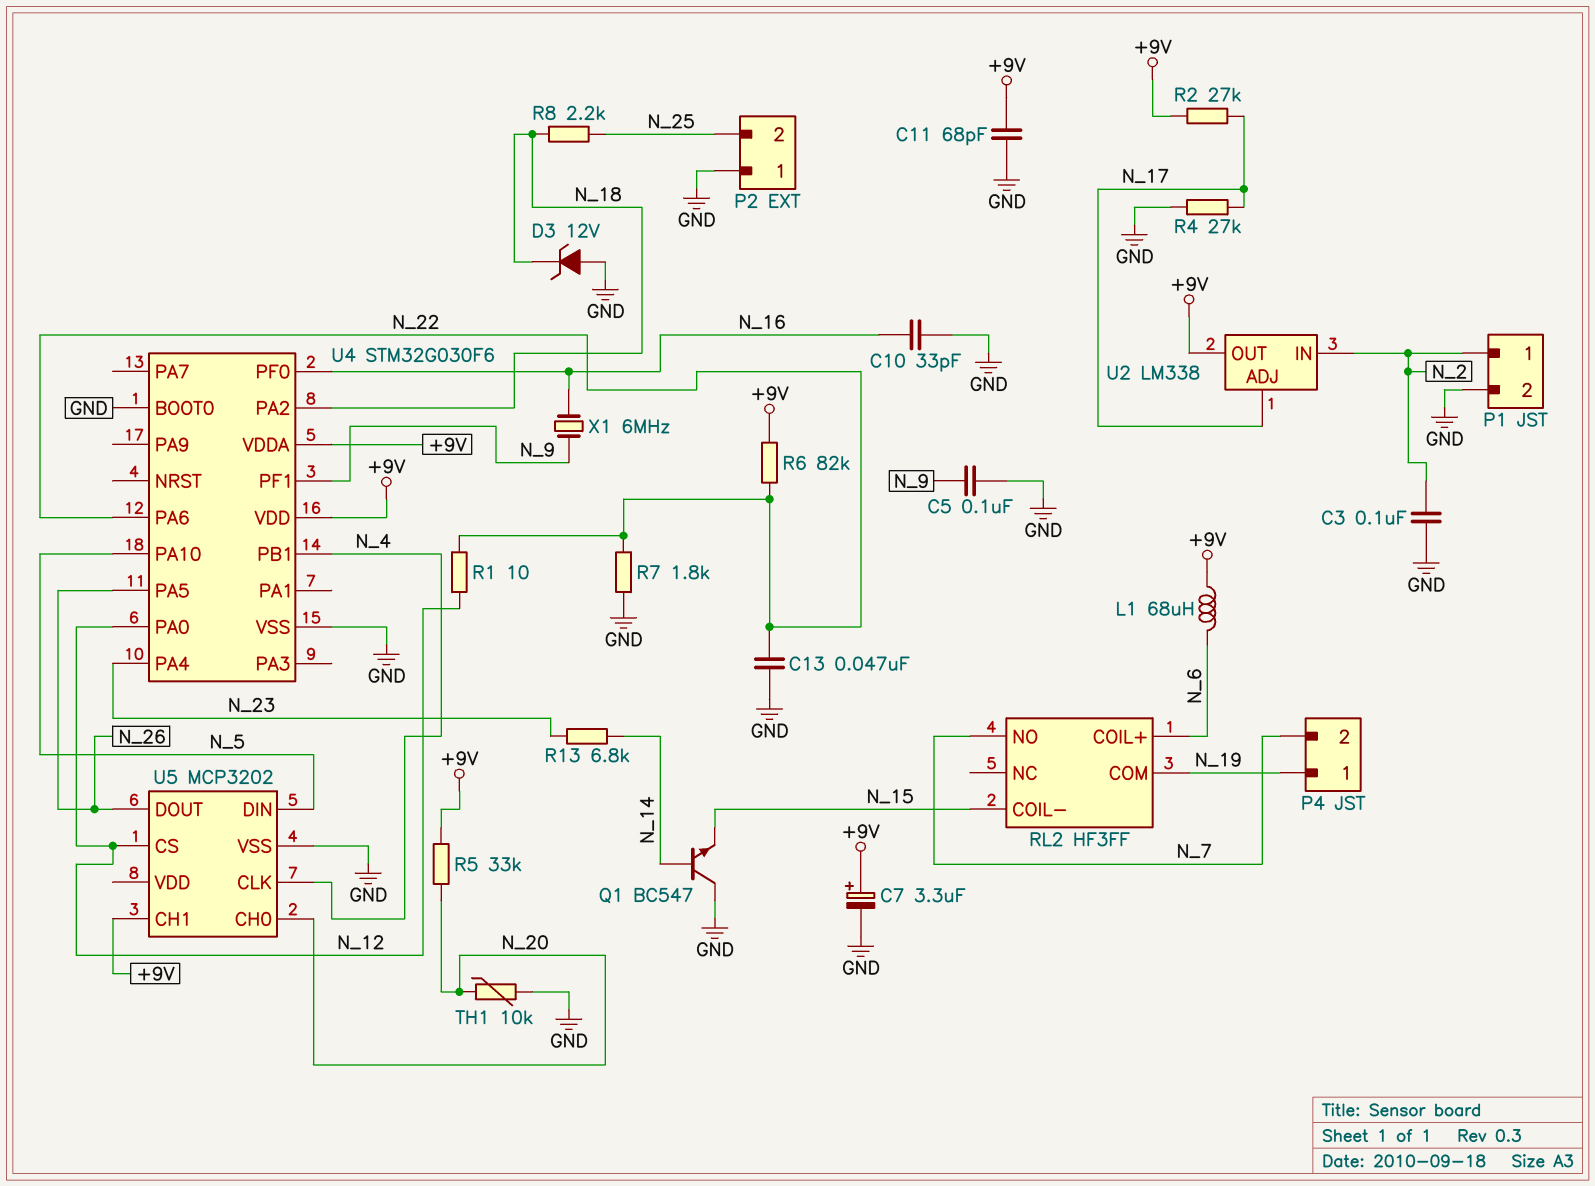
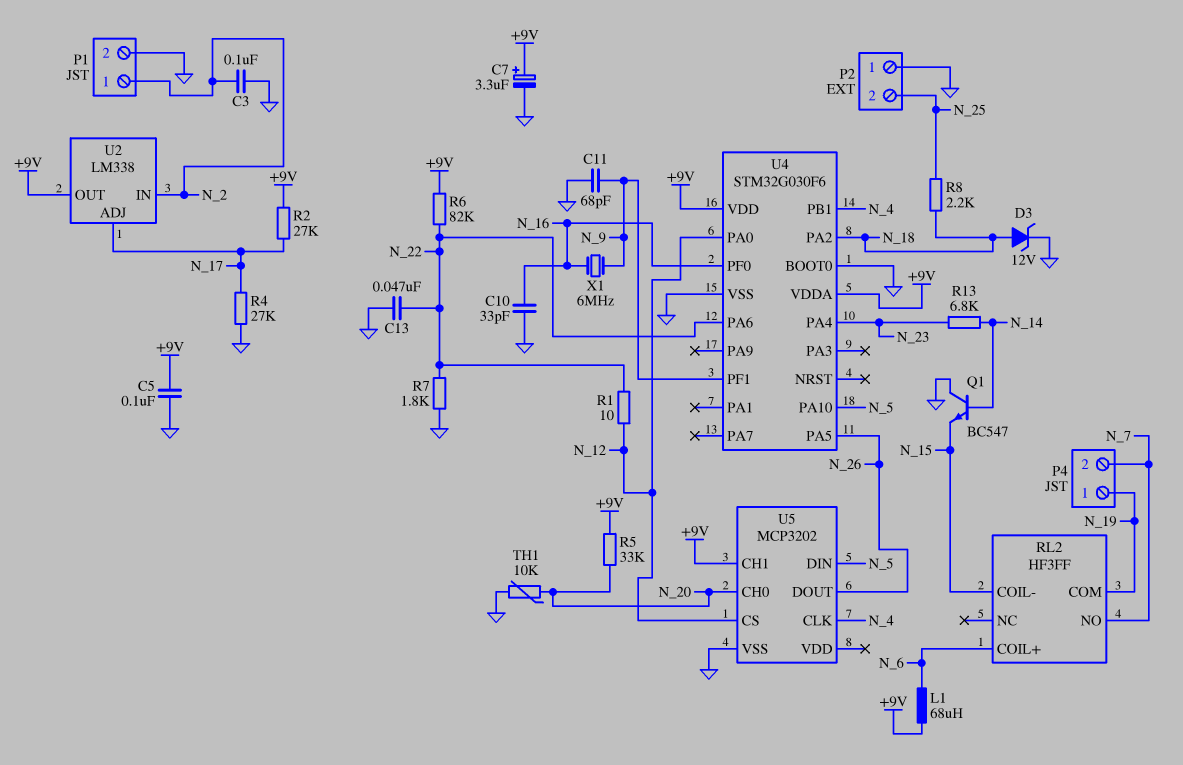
C5: 100nF (GND, N_9) -> 100nF (+9V, GND)
C11: 68pF (+9V, GND) -> 68pF (GND, N_9)
D3: zener 12V (A GND, K N_18) -> zener 12V (A N_18, K GND)

